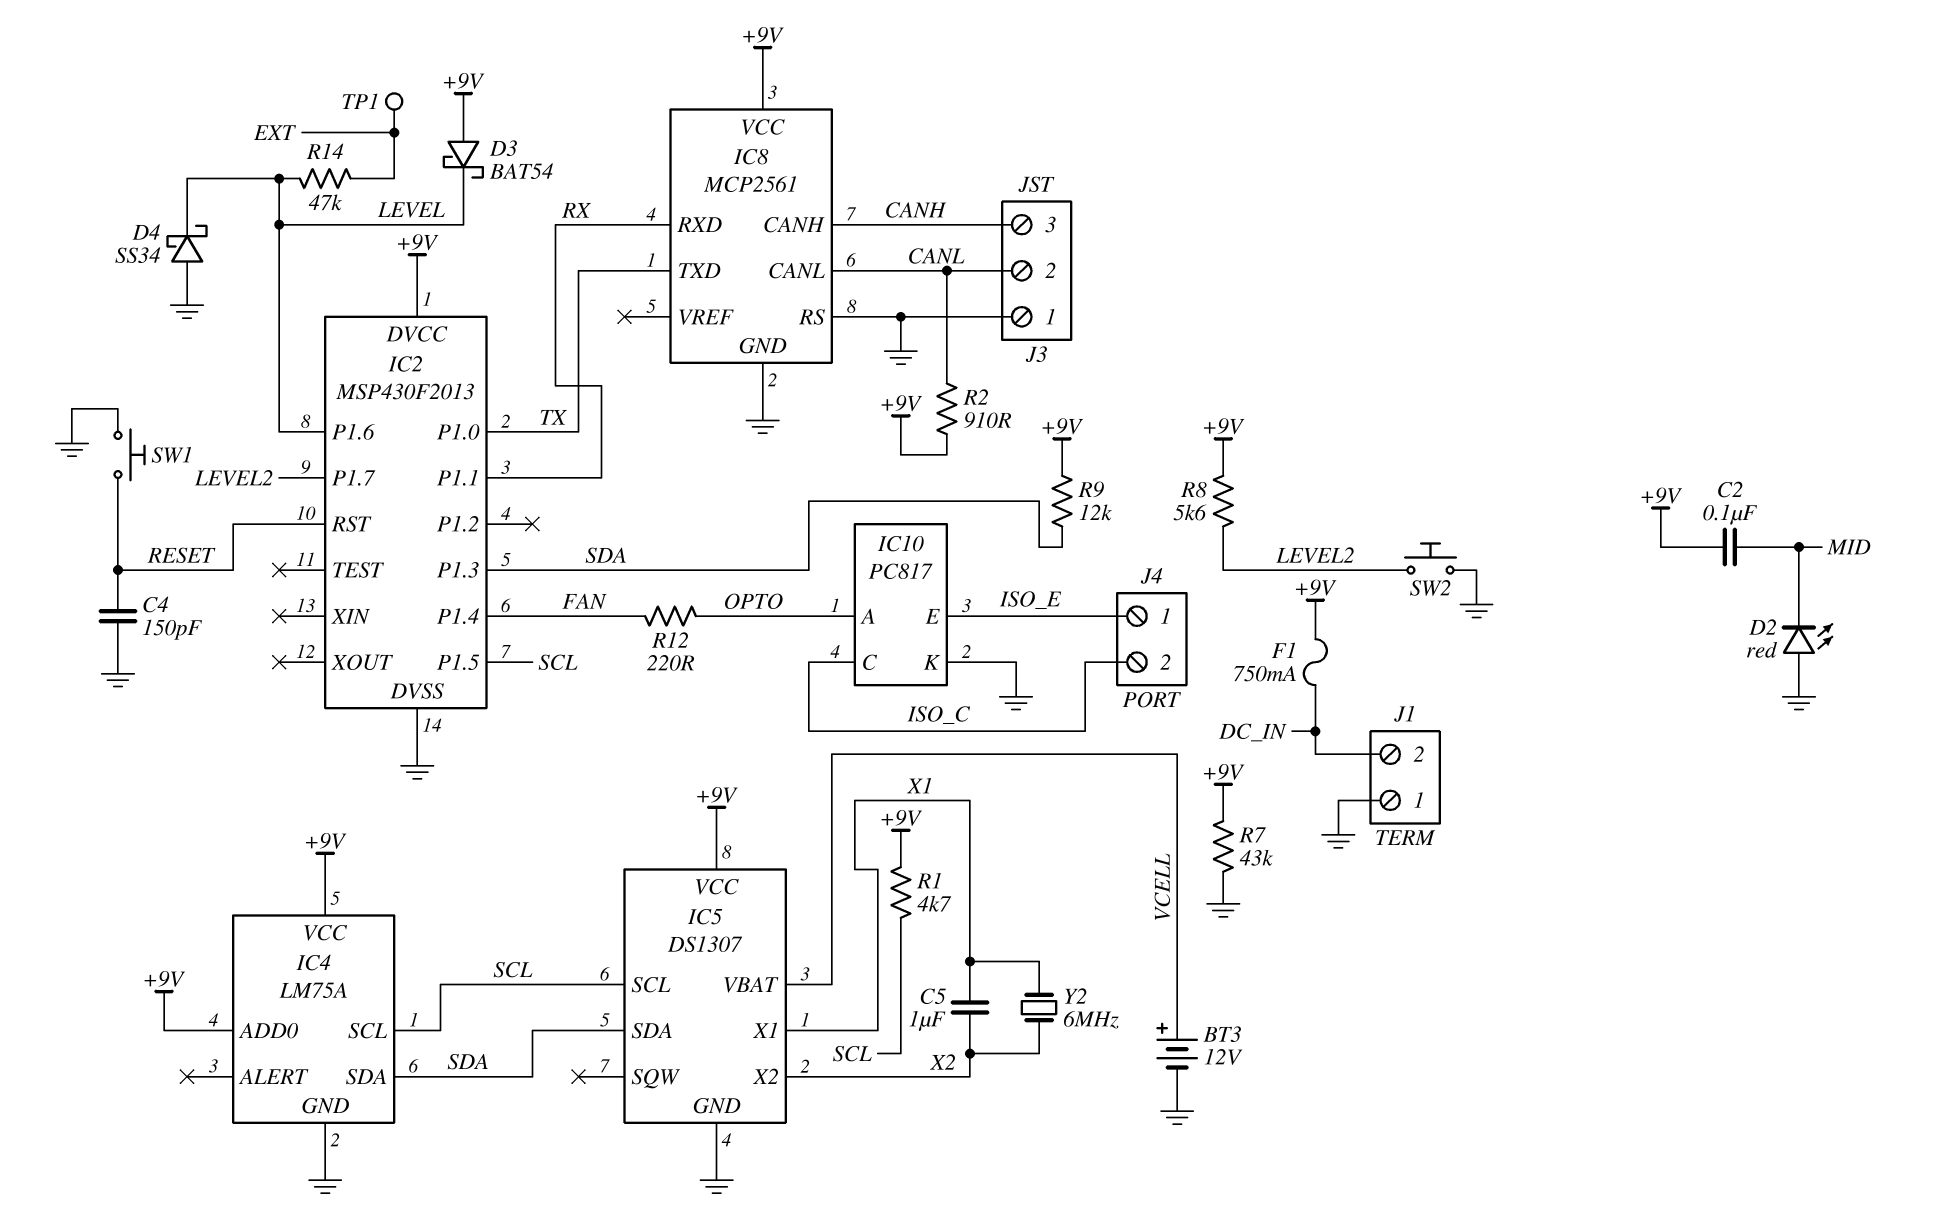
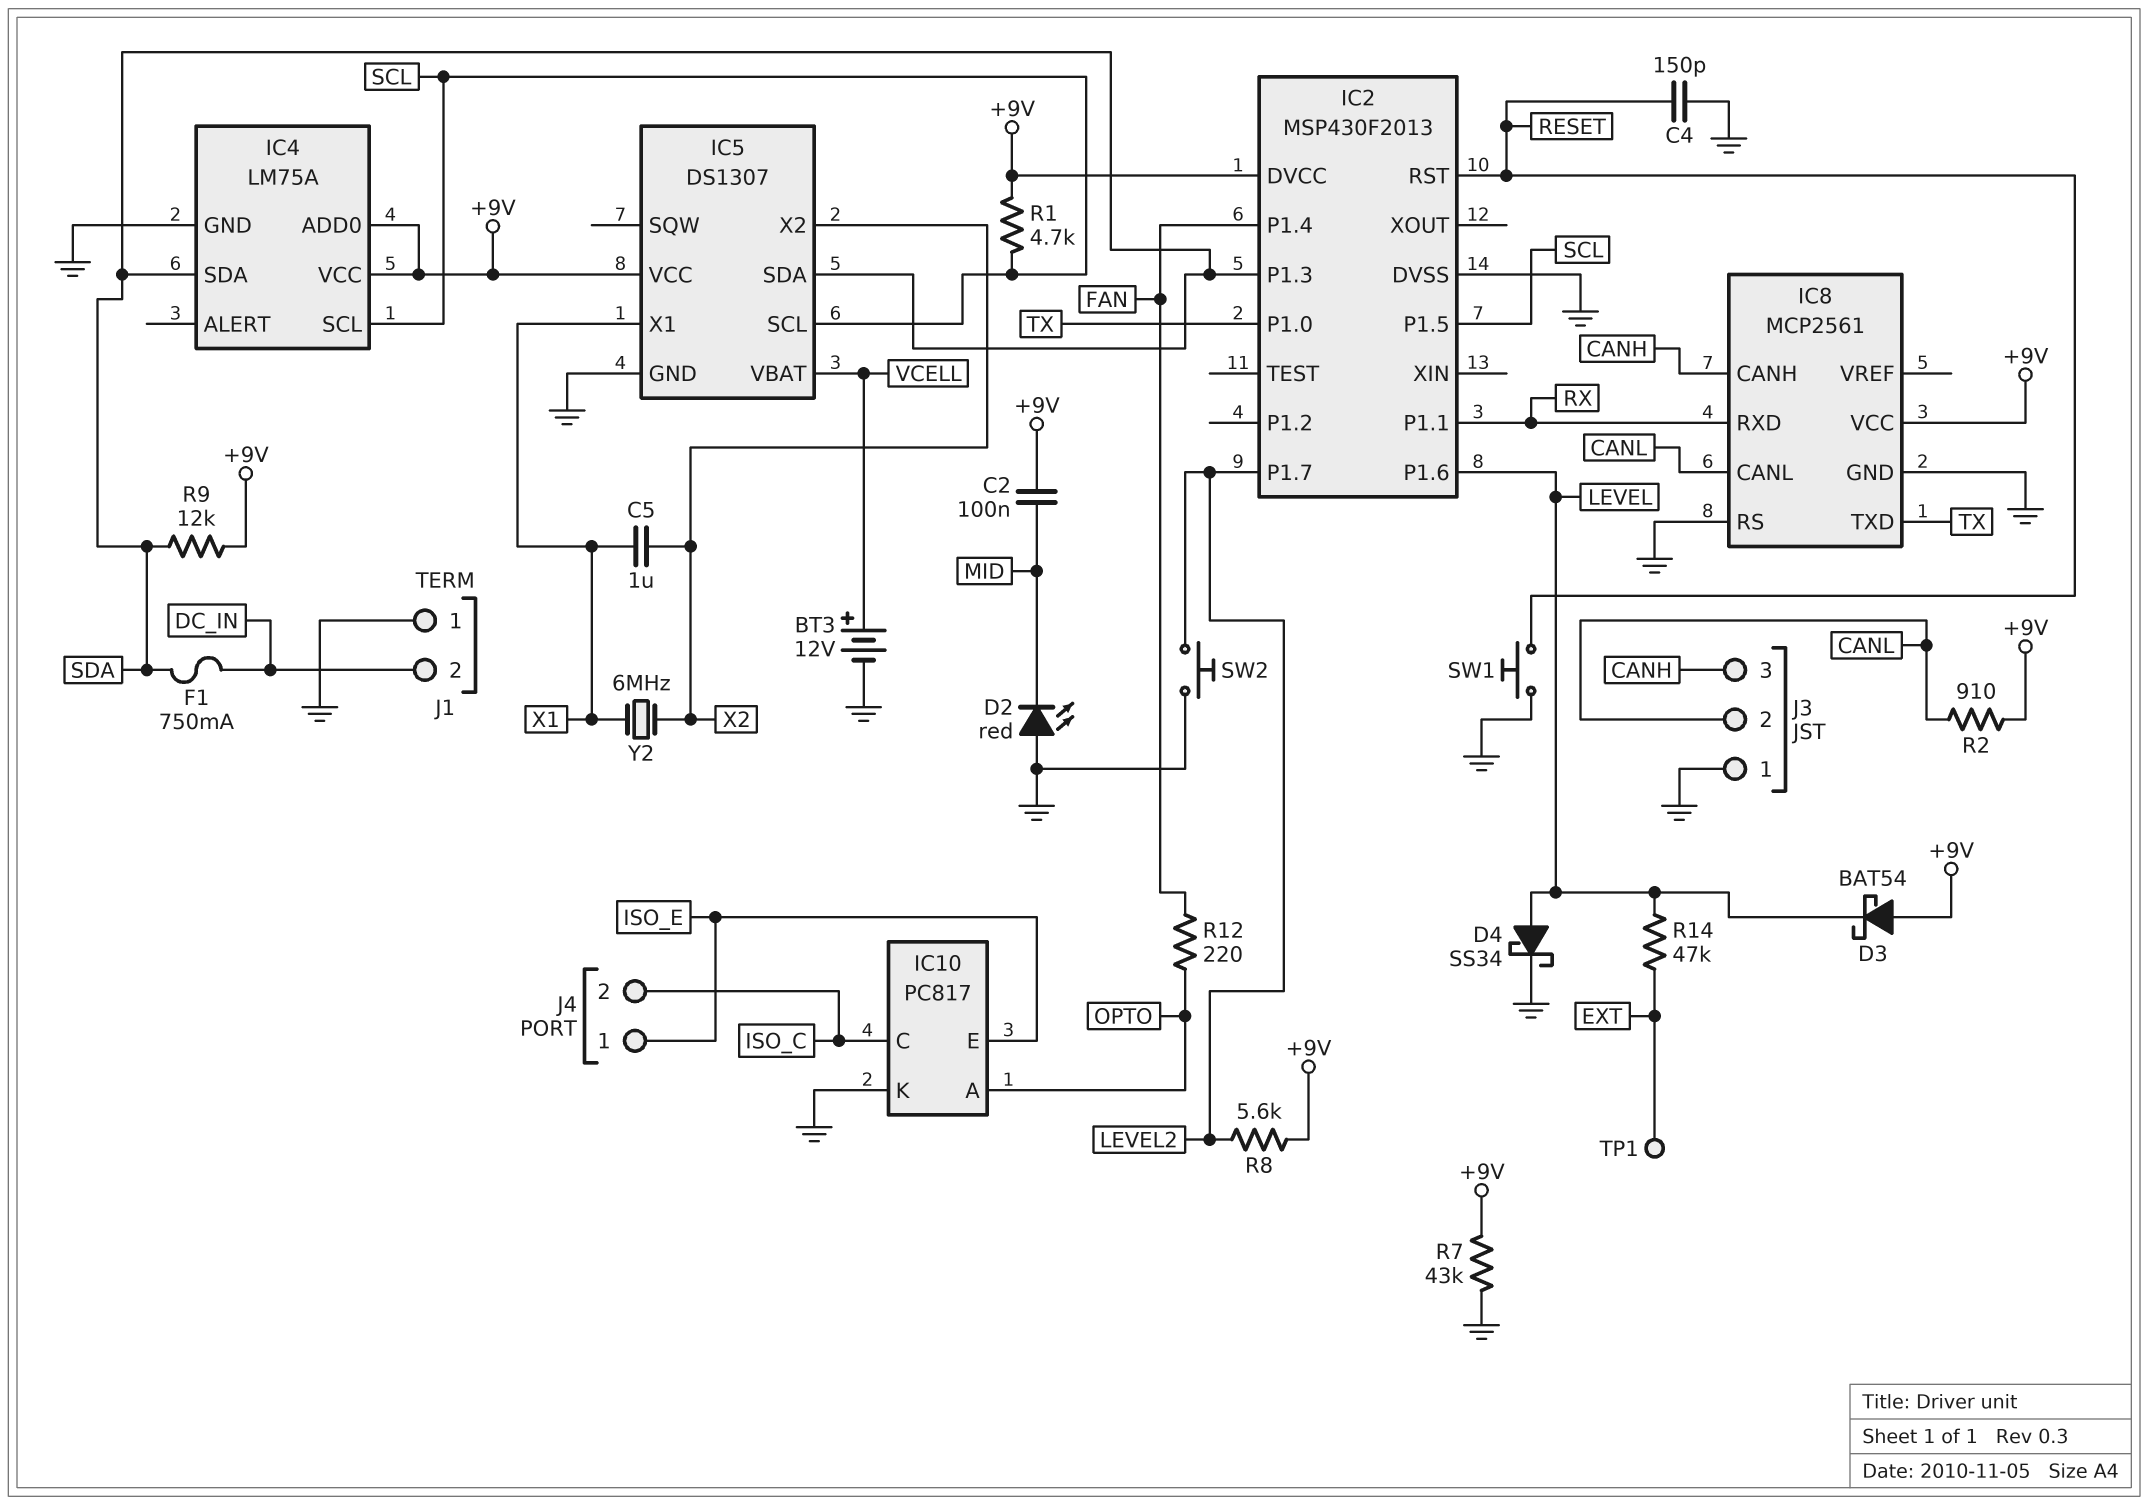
D4: schottky SS34 (A GND, K LEVEL) -> schottky SS34 (A LEVEL, K GND)
F1: 750mA (+9V, DC_IN) -> 750mA (DC_IN, SDA)

